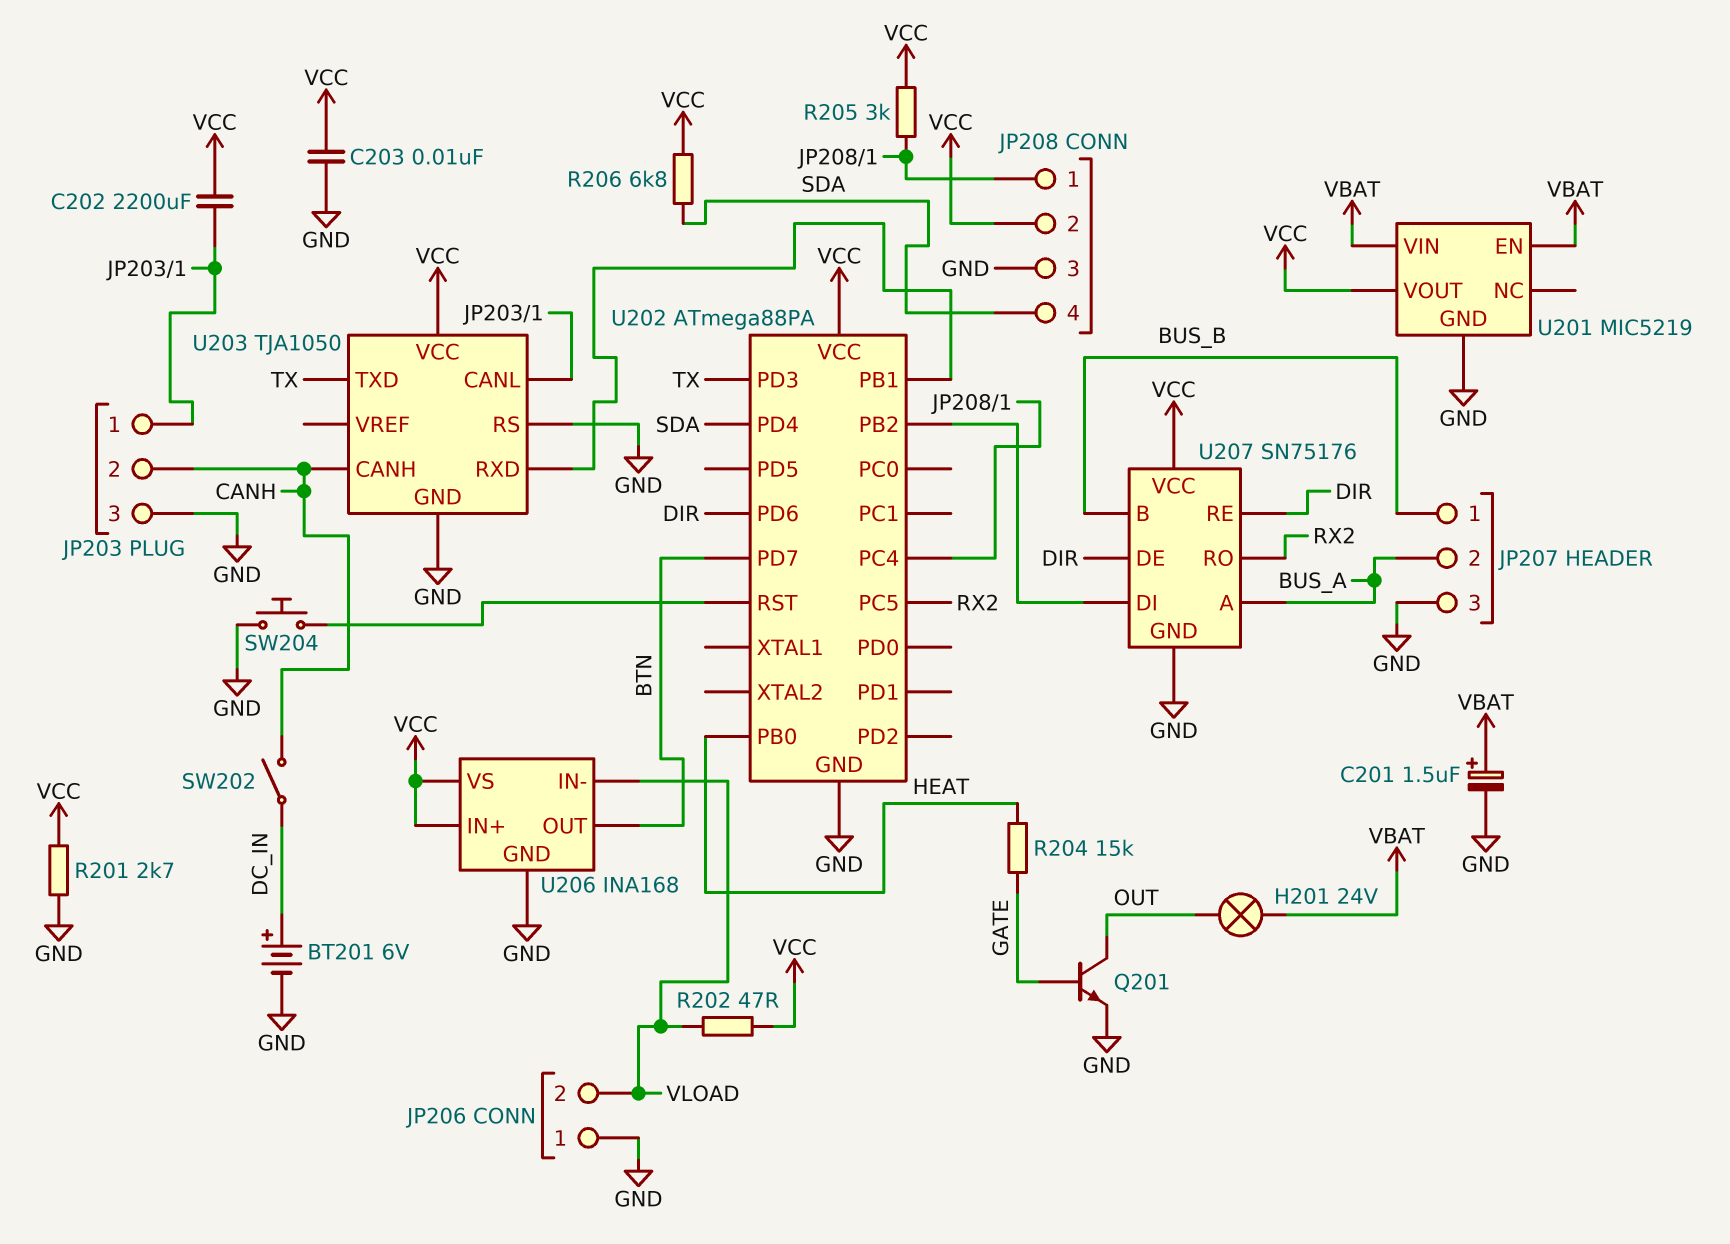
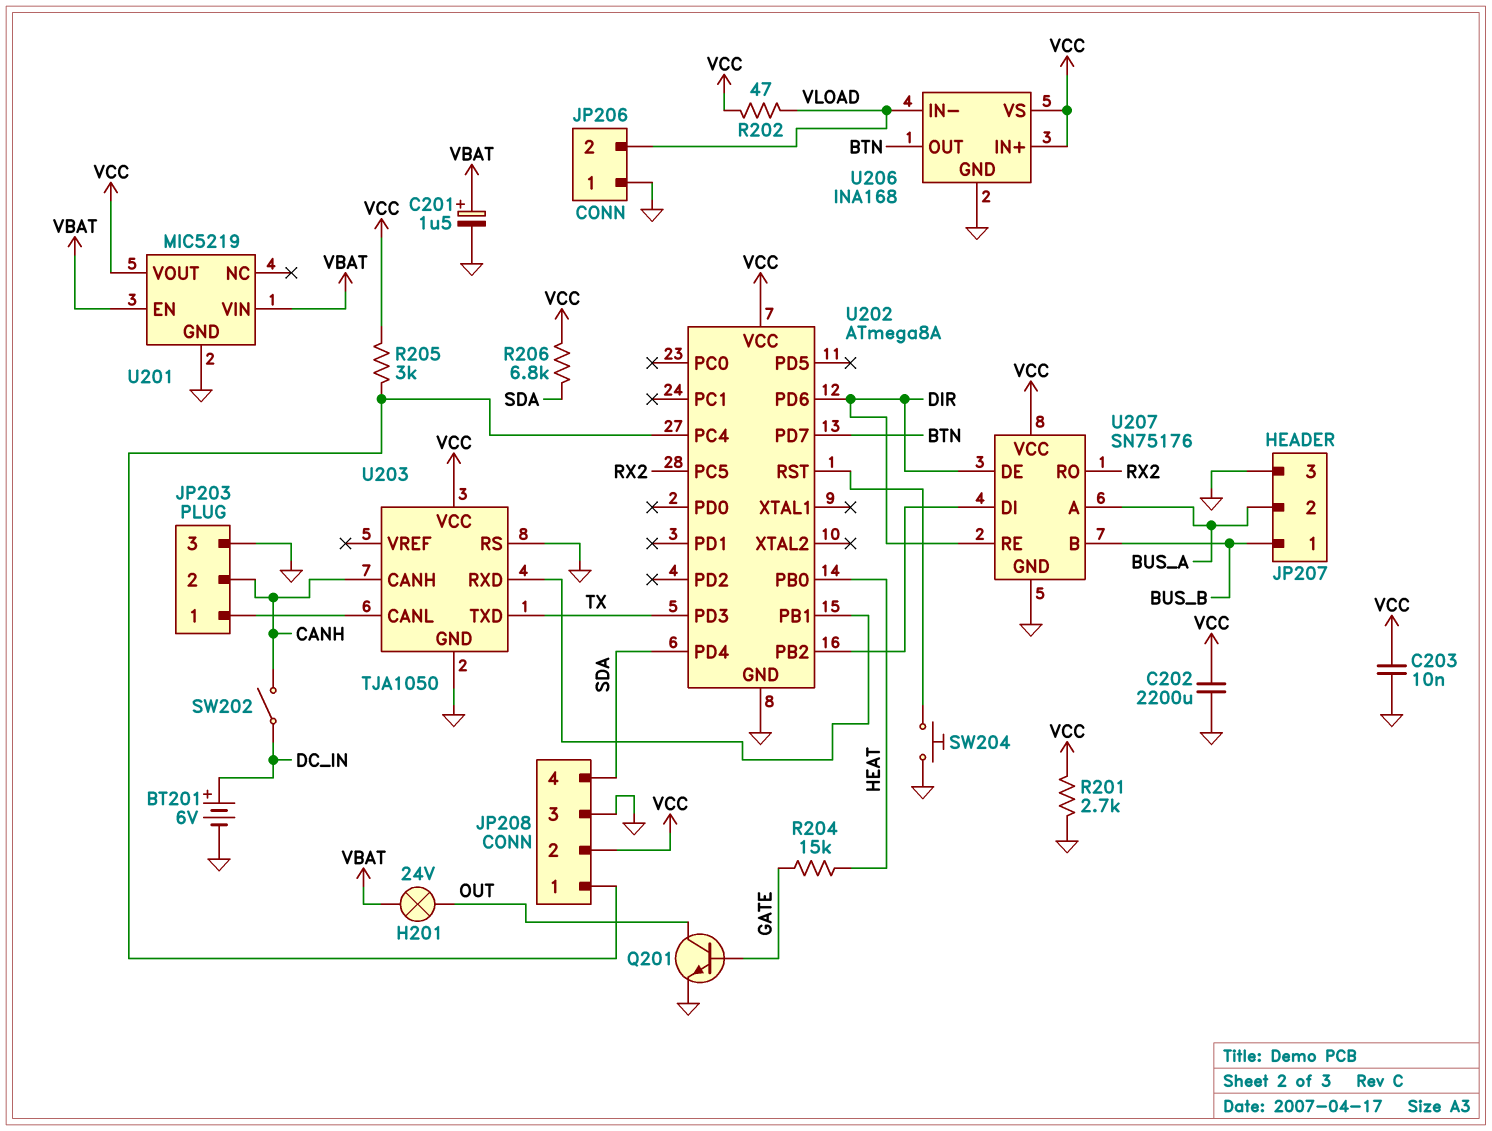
C202: 2200uF (JP203/1, VCC) -> 2200uF (GND, VCC)
U202: ATmega88PA -> ATmega8A

